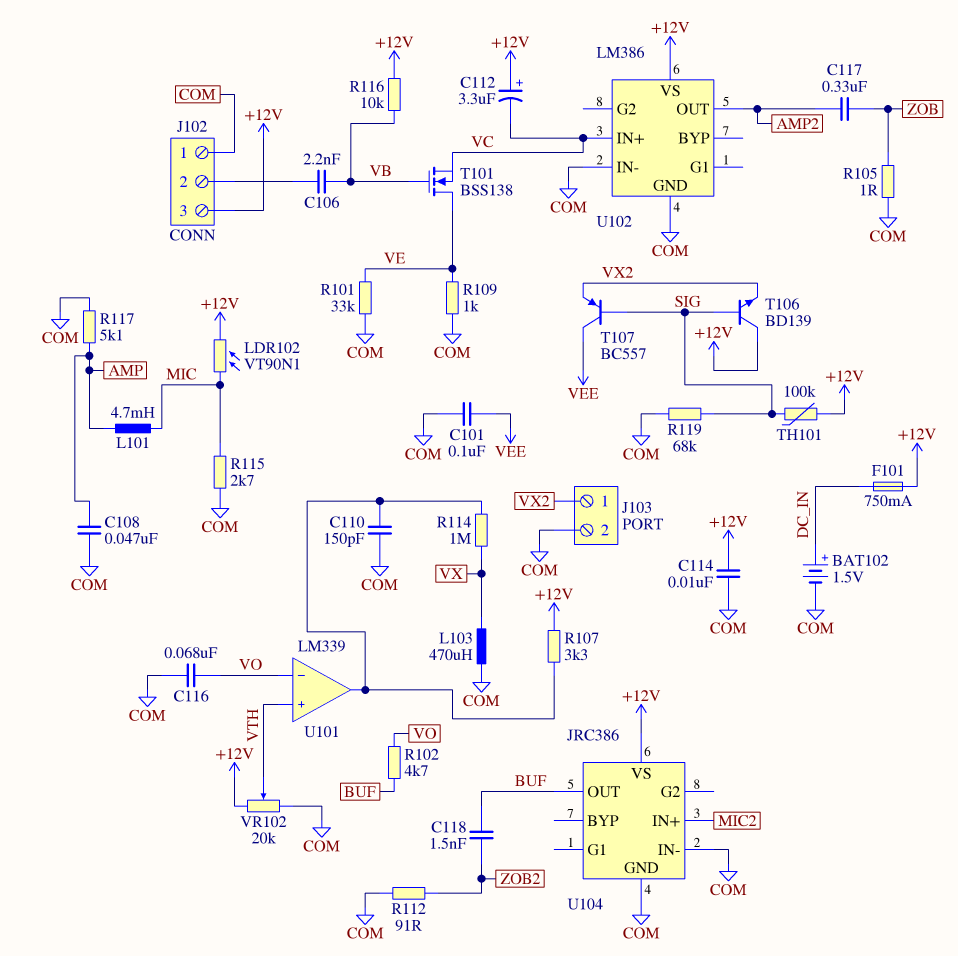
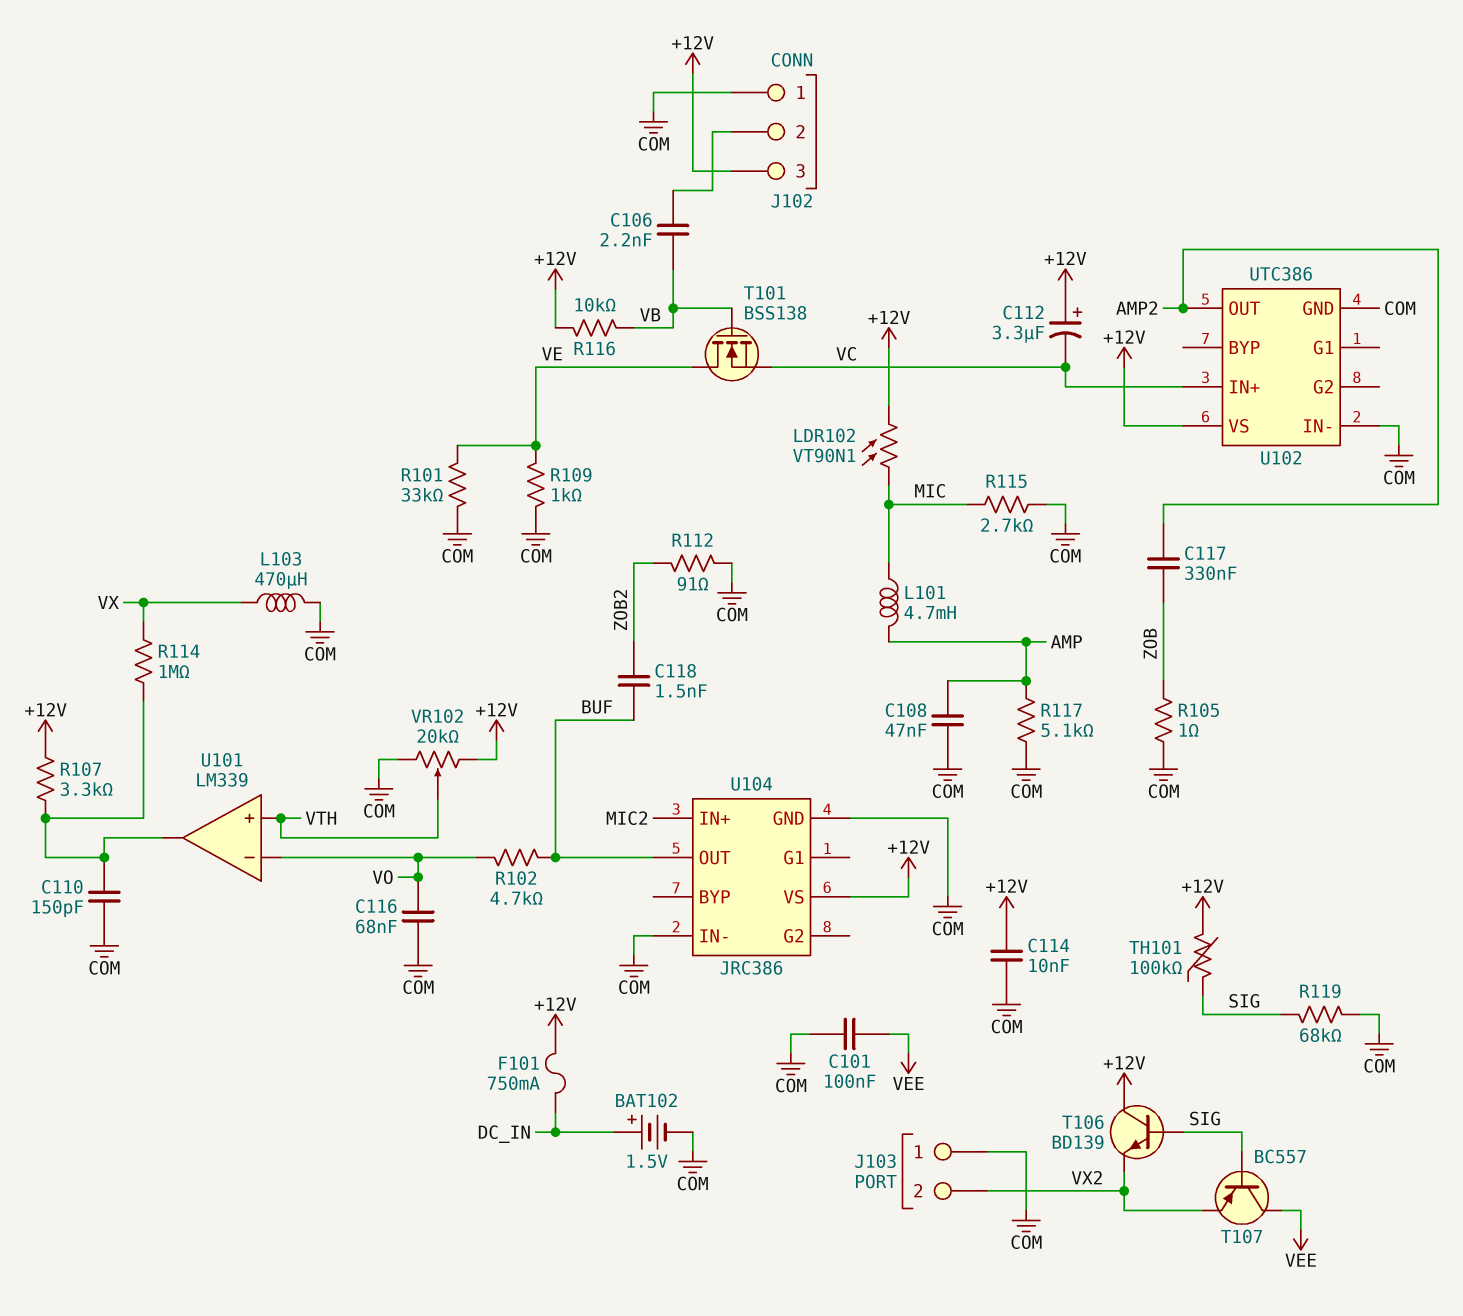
J103 pin 1: VX2 -> COM
J103 pin 2: COM -> VX2
U102: LM386 -> UTC386

